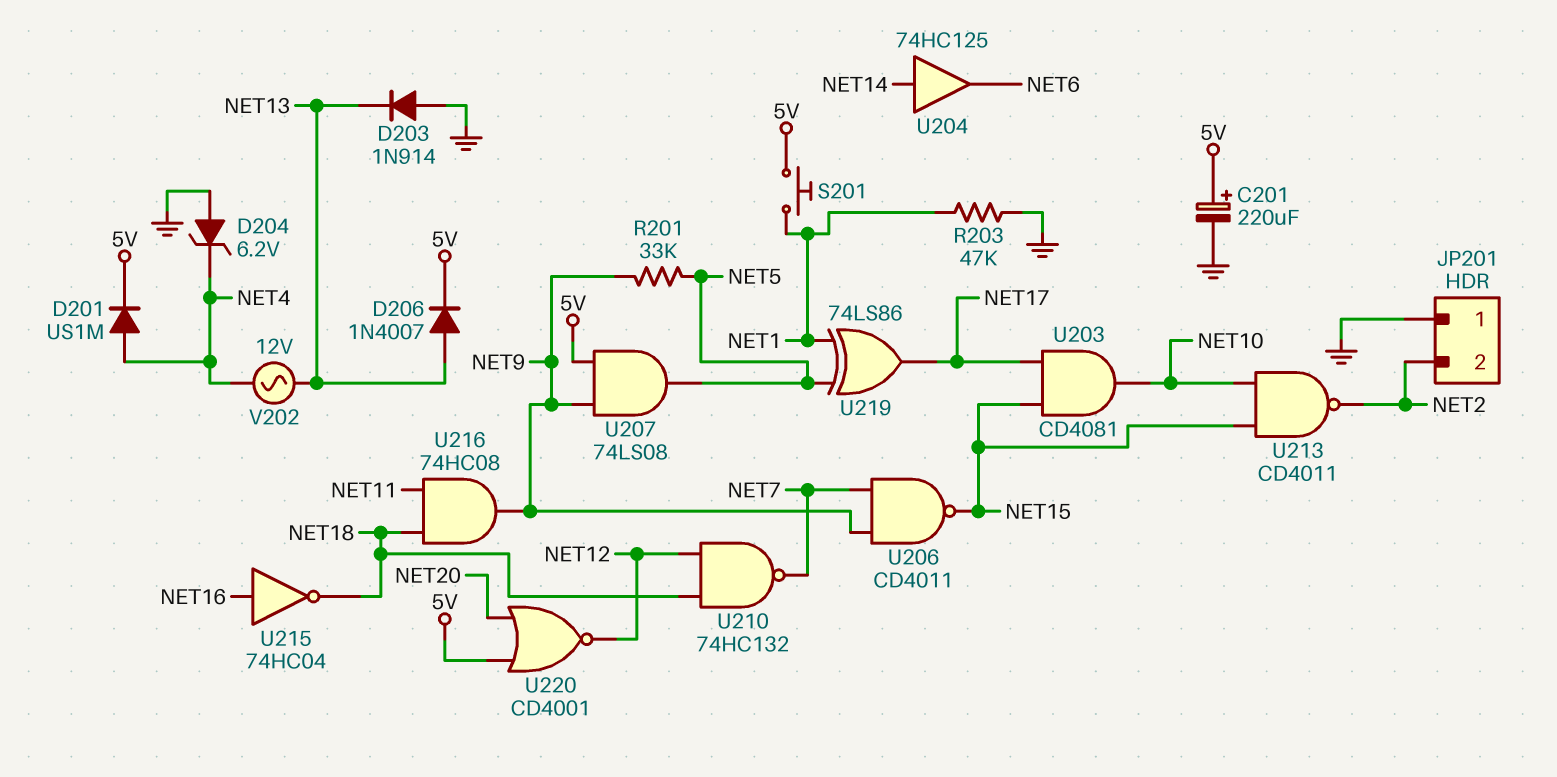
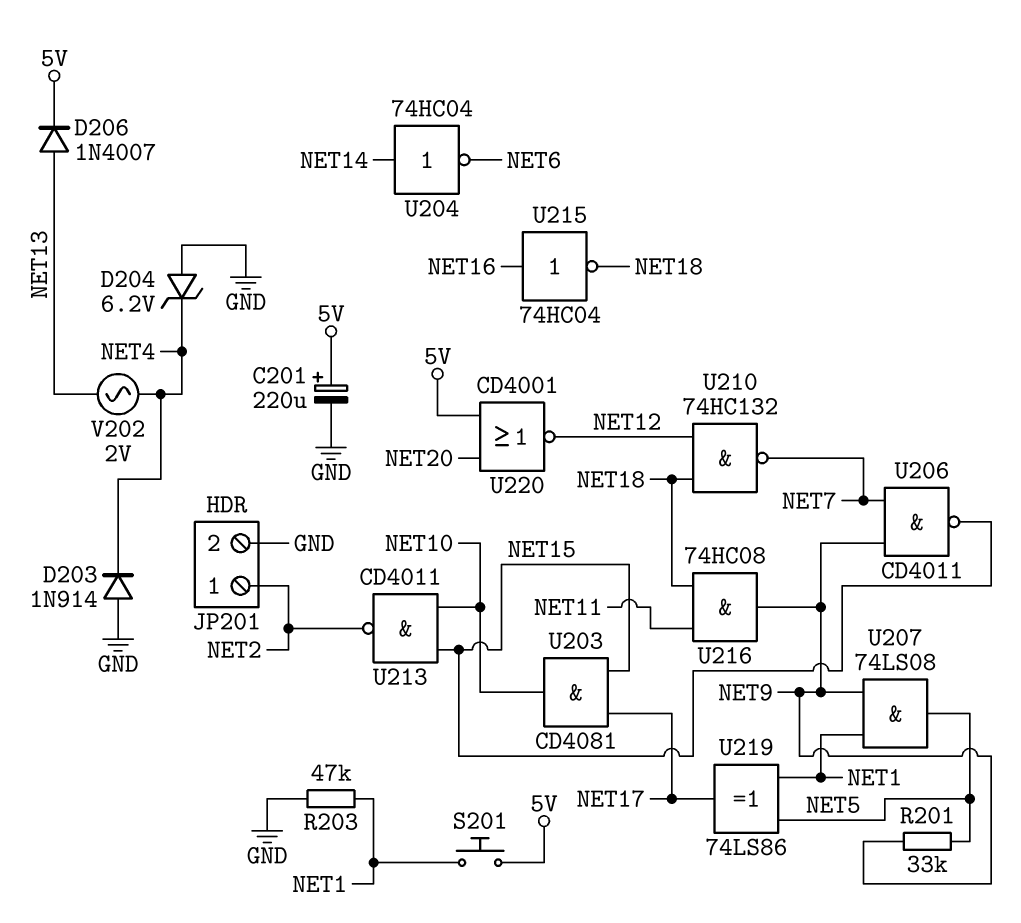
D201: diode US1M (A NET4, K 5V) -> none
D203: diode 1N914 (A GND, K NET13) -> diode 1N914 (A GND, K NET4)
JP201 pin 1: GND -> NET2
JP201 pin 2: NET2 -> GND
U204: buffer 74HC125 (in NET14, out NET6) -> NOT 74HC04 (in NET14, out NET6)
U207: AND 74LS08 (in 5V, in NET9, out NET5) -> AND 74LS08 (in NET1, in NET9, out NET5)
V202: AC 12V (NET4, NET13) -> AC 2V (NET4, NET13)

